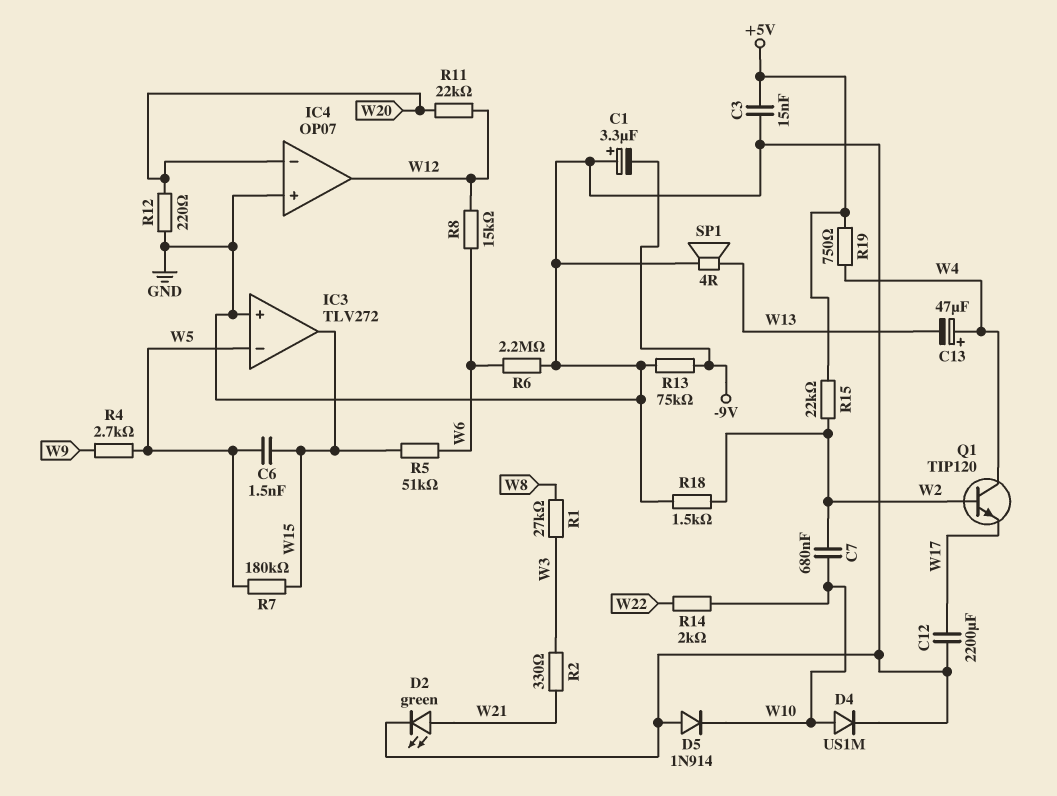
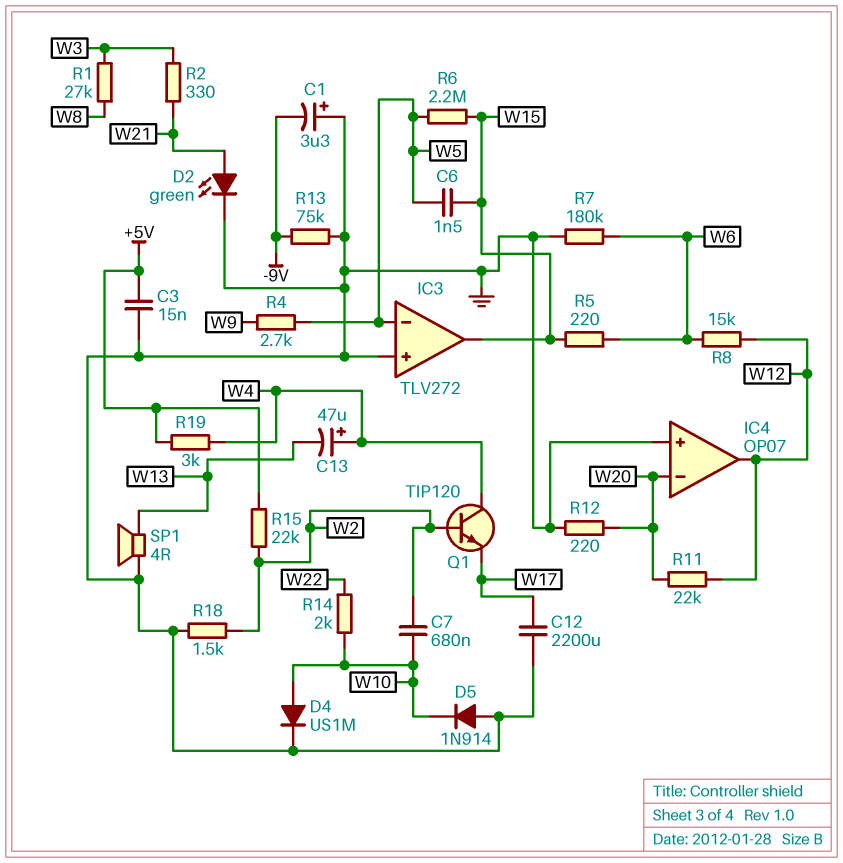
R5: 51k (W6, W15) -> 220 (W6, W15)
R6: 2.2M (GND, W6) -> 2.2M (W5, W15)
R7: 180k (W5, W15) -> 180k (GND, W6)
R19: 750 (+5V, W4) -> 3k (+5V, W4)

